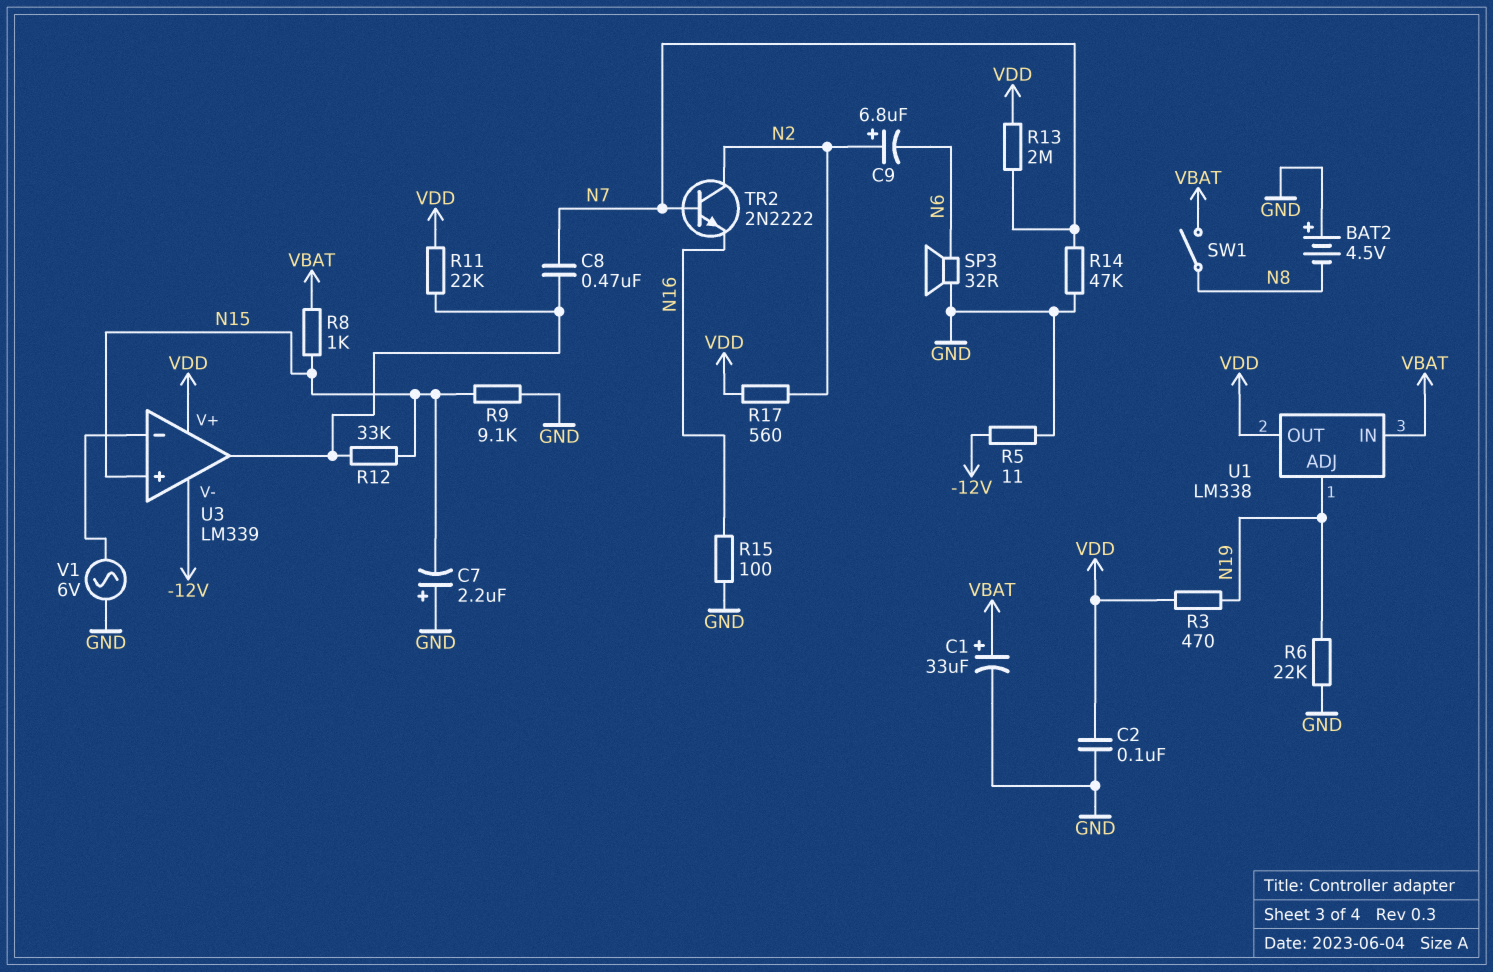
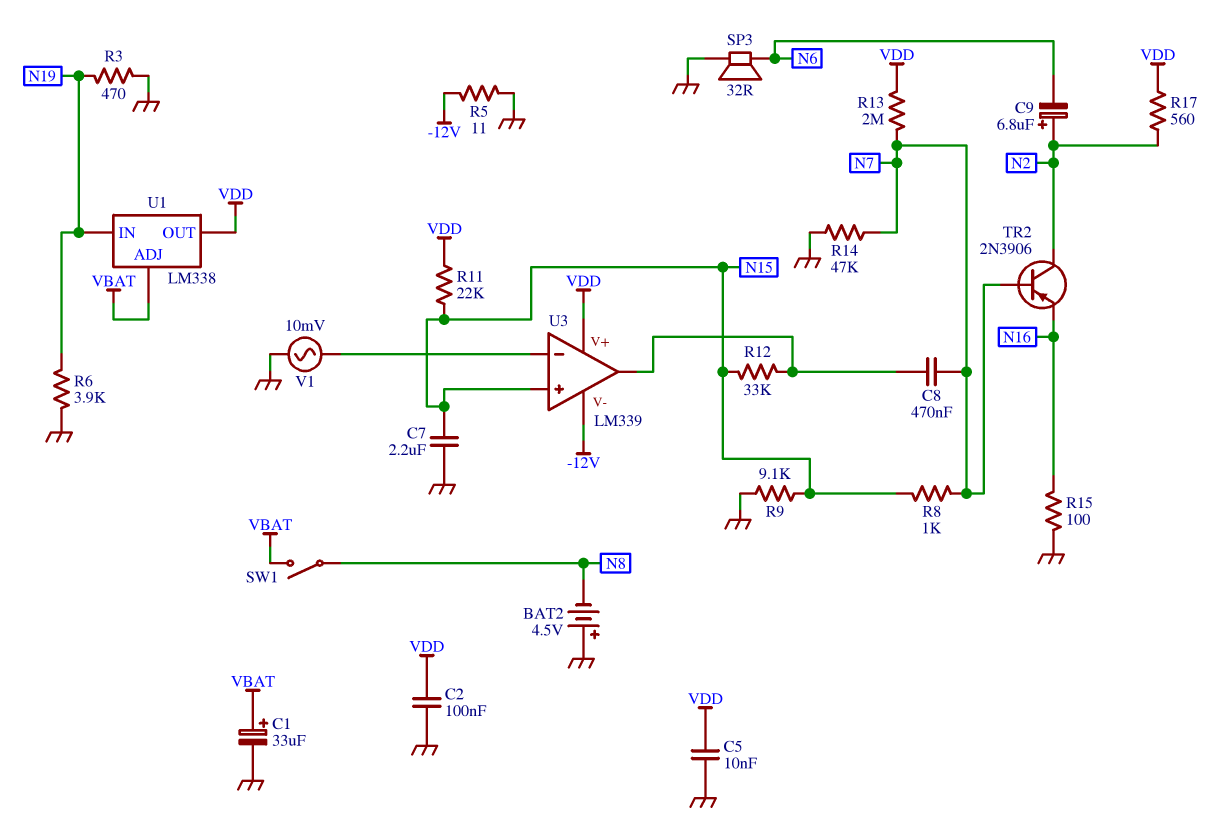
C5: none -> 10nF (GND, VDD)
C7: 2.2uF (plus GND, minus N15) -> 2.2uF (GND, N15)
R3: 470 (N19, VDD) -> 470 (GND, N19)
R6: 22k (GND, N19) -> 3.9k (GND, N19)
R8: 1k (N15, VBAT) -> 1k (N7, N15)
R11: 22k (U3/out, VDD) -> 22k (N15, VDD)
TR2: NPN 2N2222 (B N7, C N2, E N16) -> PNP 2N3906 (B N7, C N2, E N16)
U1 pin ADJ: N19 -> VBAT
U1 pin IN: VBAT -> N19
V1: AC 6V (GND, U3/in-) -> AC 10mV (GND, U3/in-)

